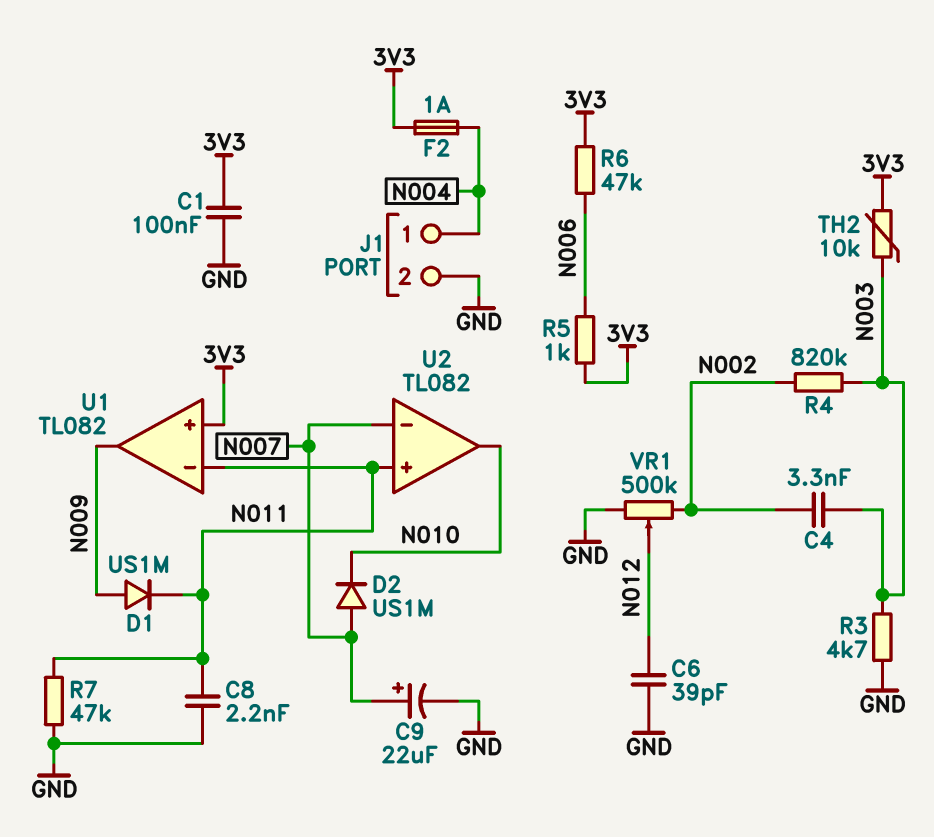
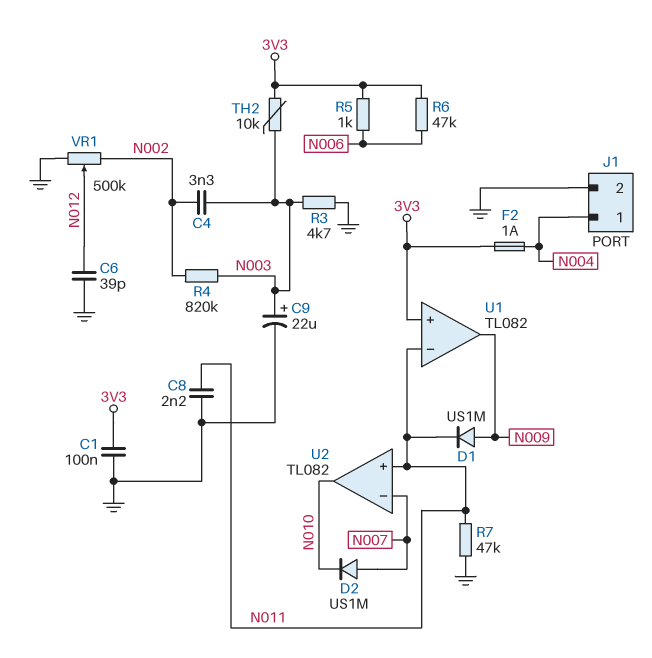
C9: 22uF (plus N007, minus GND) -> 22uF (plus N003, minus GND)

